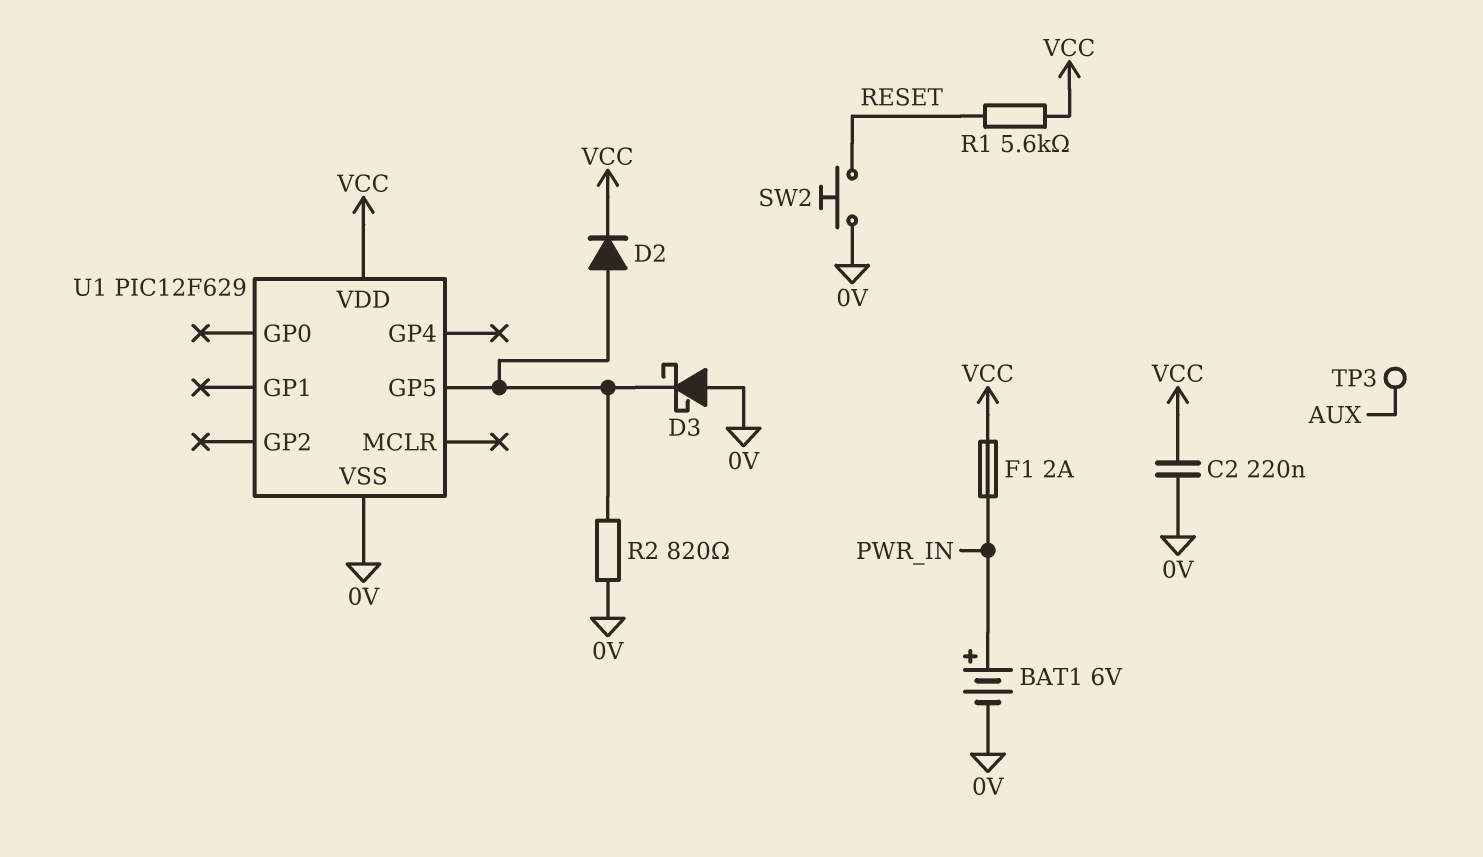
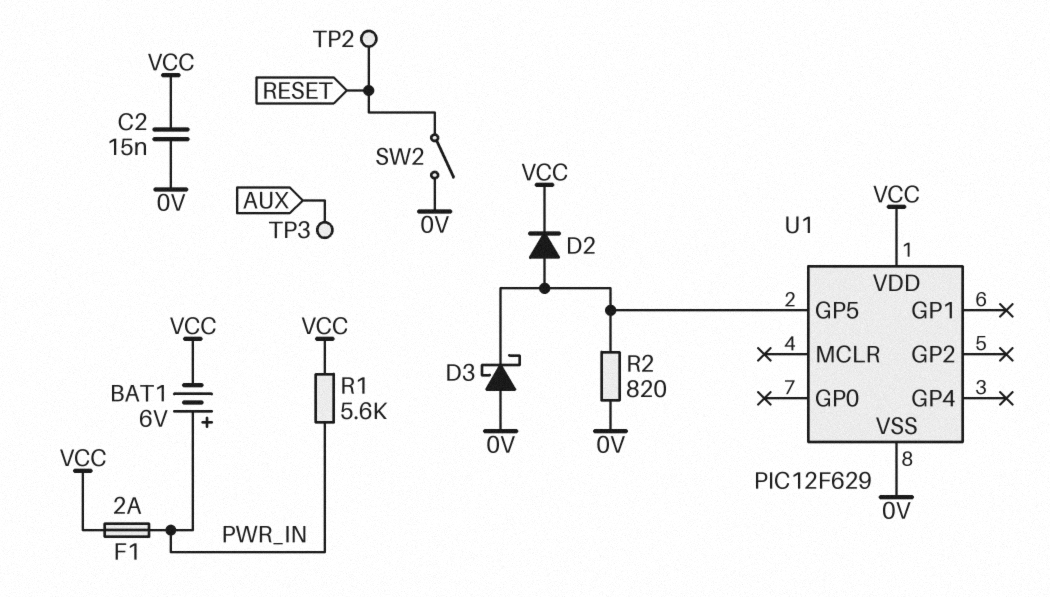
BAT1: 6V (plus PWR_IN, minus 0V) -> 6V (plus PWR_IN, minus VCC)
C2: 220nF (0V, VCC) -> 15nF (0V, VCC)
R1: 5.6k (RESET, VCC) -> 5.6k (PWR_IN, VCC)
SW2: button (0V, RESET) -> switch (0V, RESET)
TP2: none -> test point (RESET)

